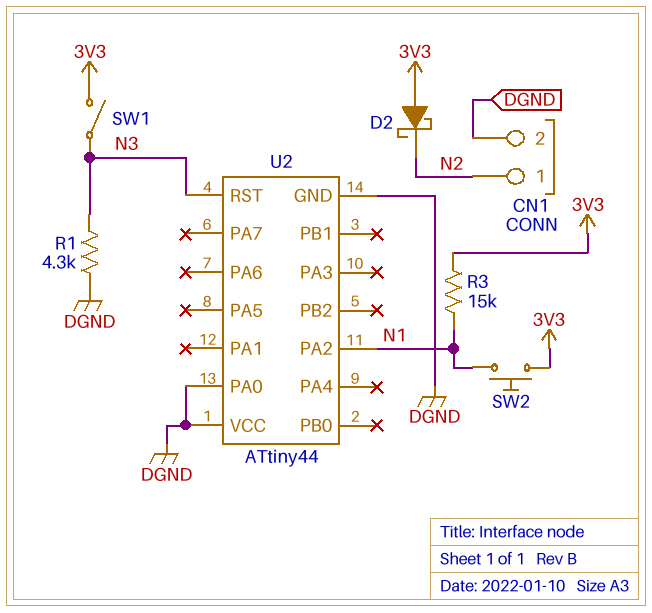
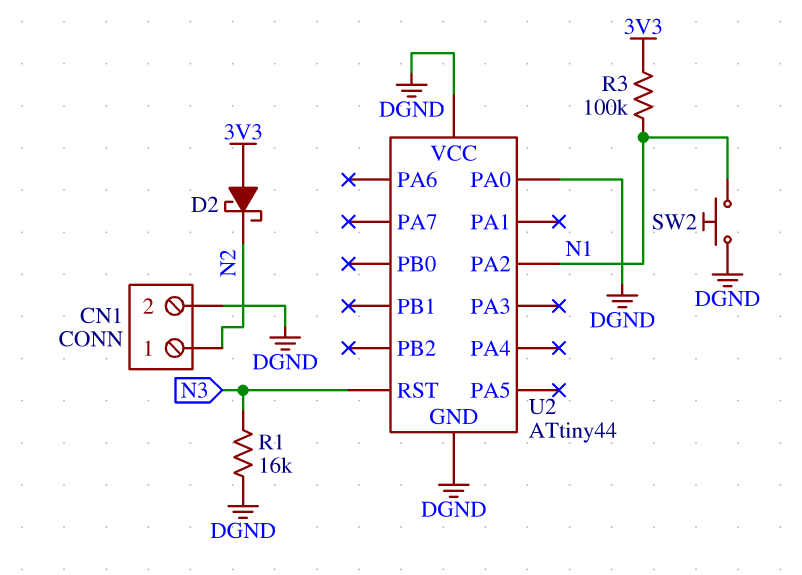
R1: 4.3k (DGND, N3) -> 16k (DGND, N3)
R3: 15k (3V3, N1) -> 100k (3V3, N1)
SW1: switch (3V3, N3) -> none
SW2: button (3V3, N1) -> button (DGND, N1)

